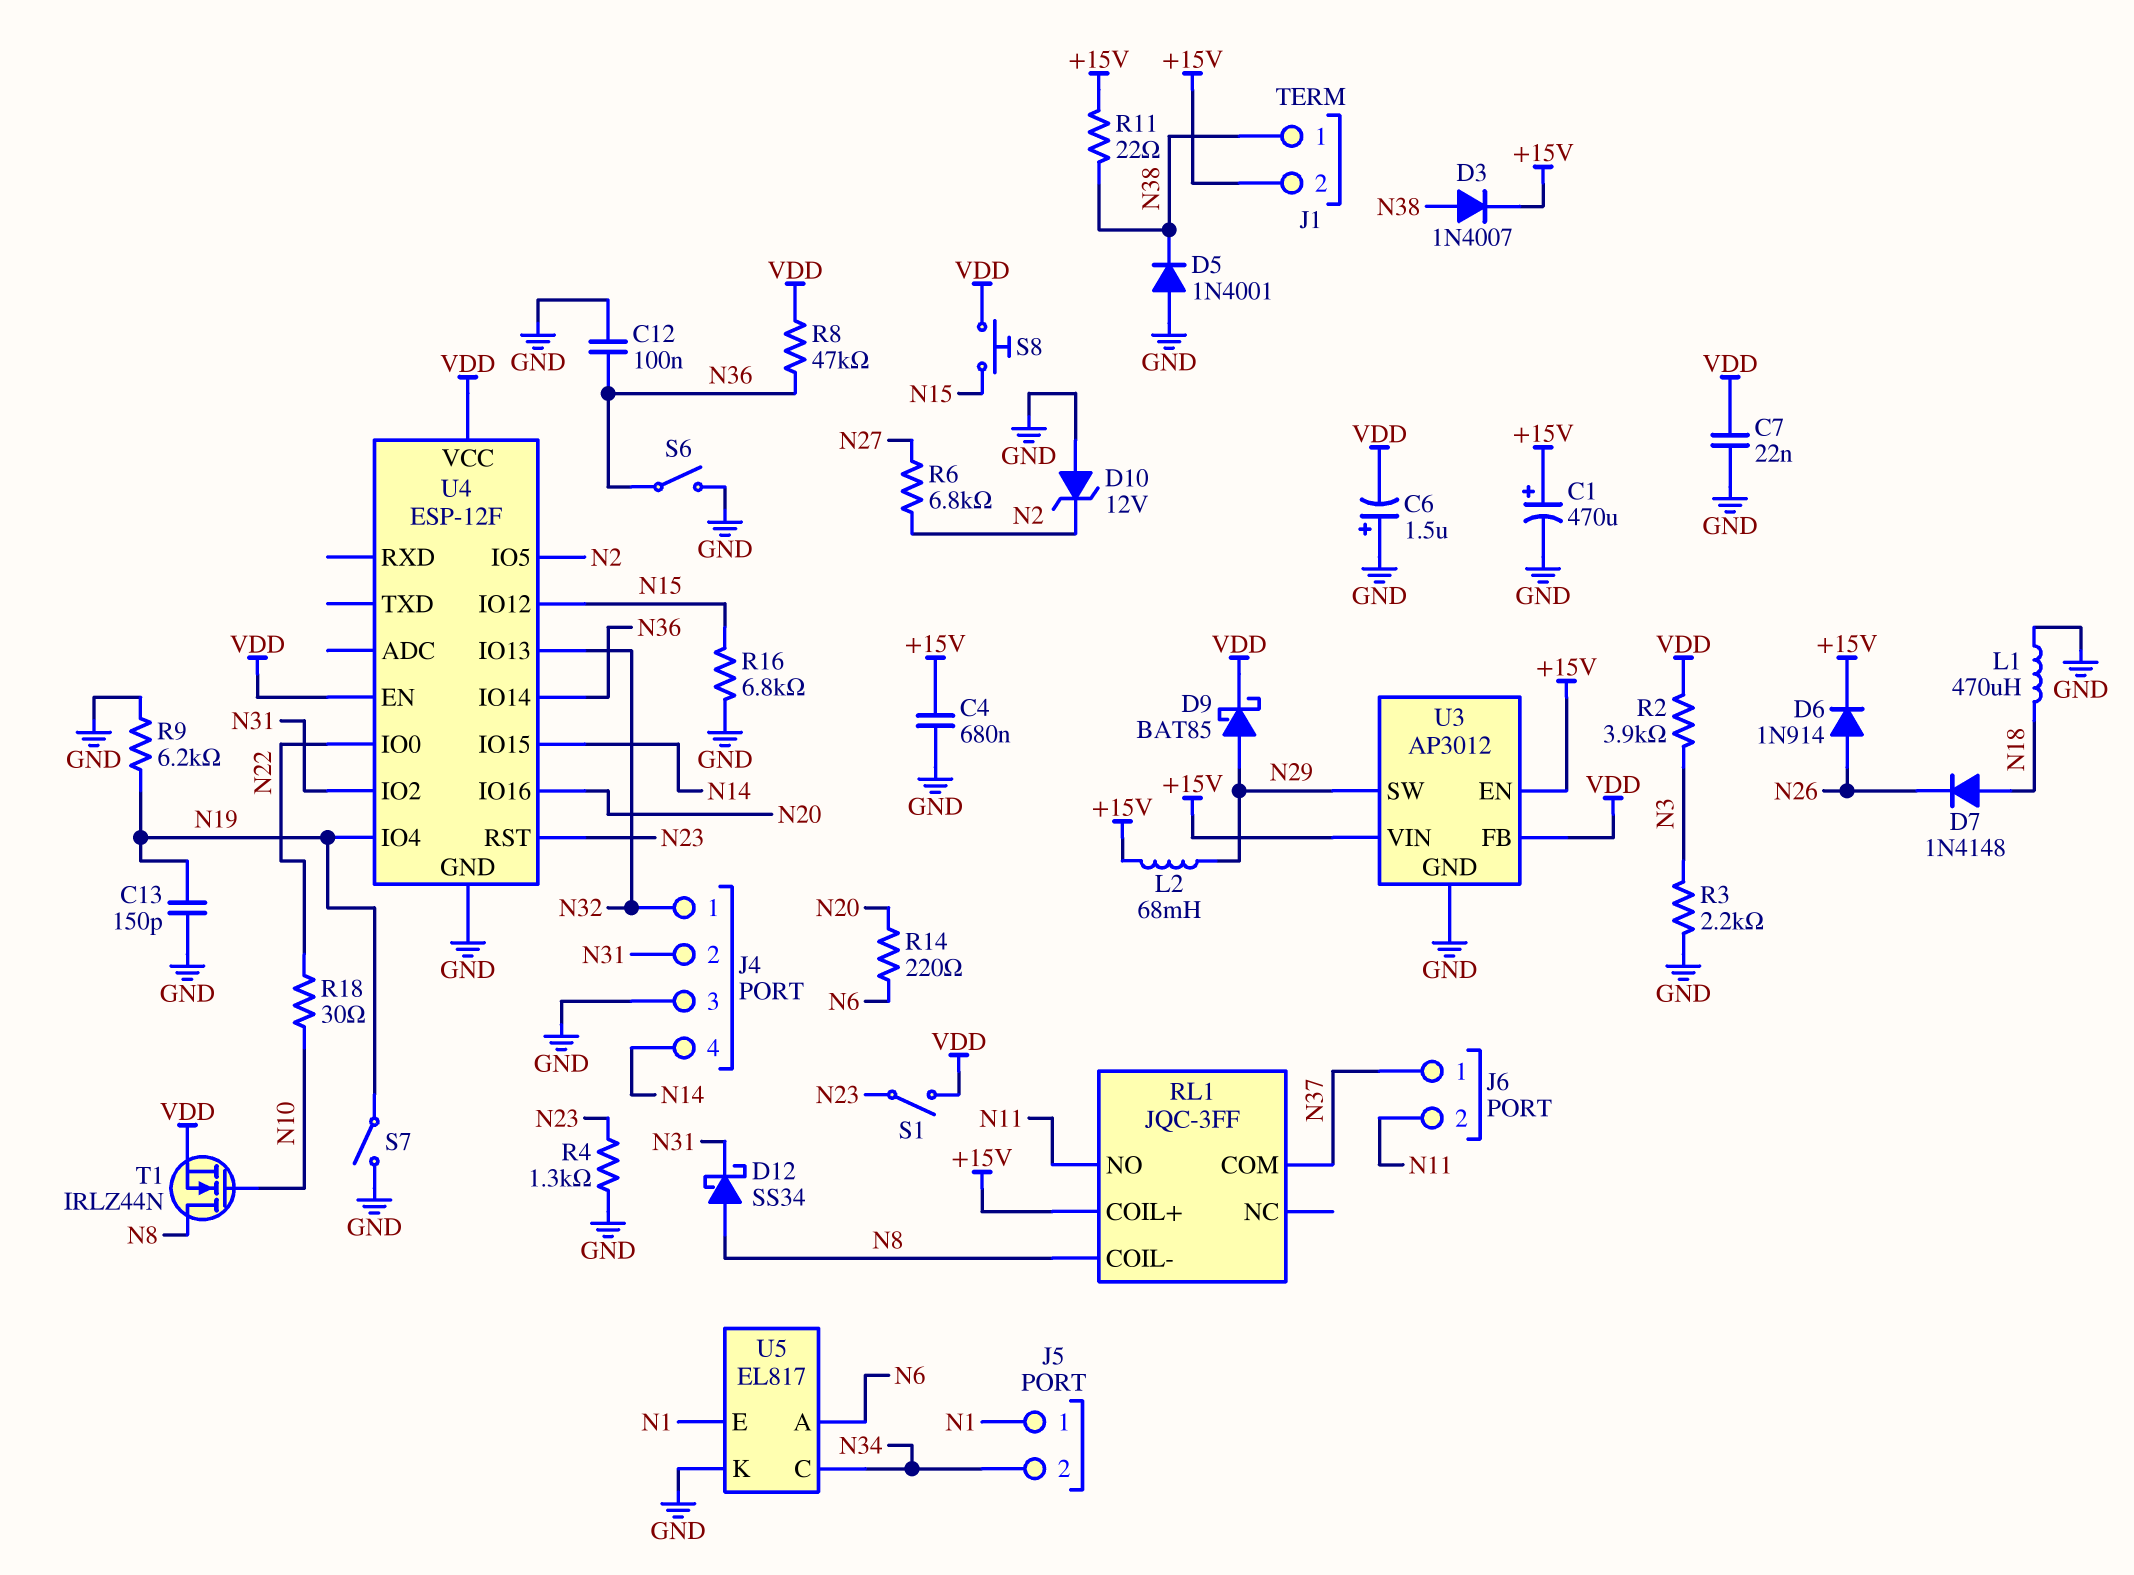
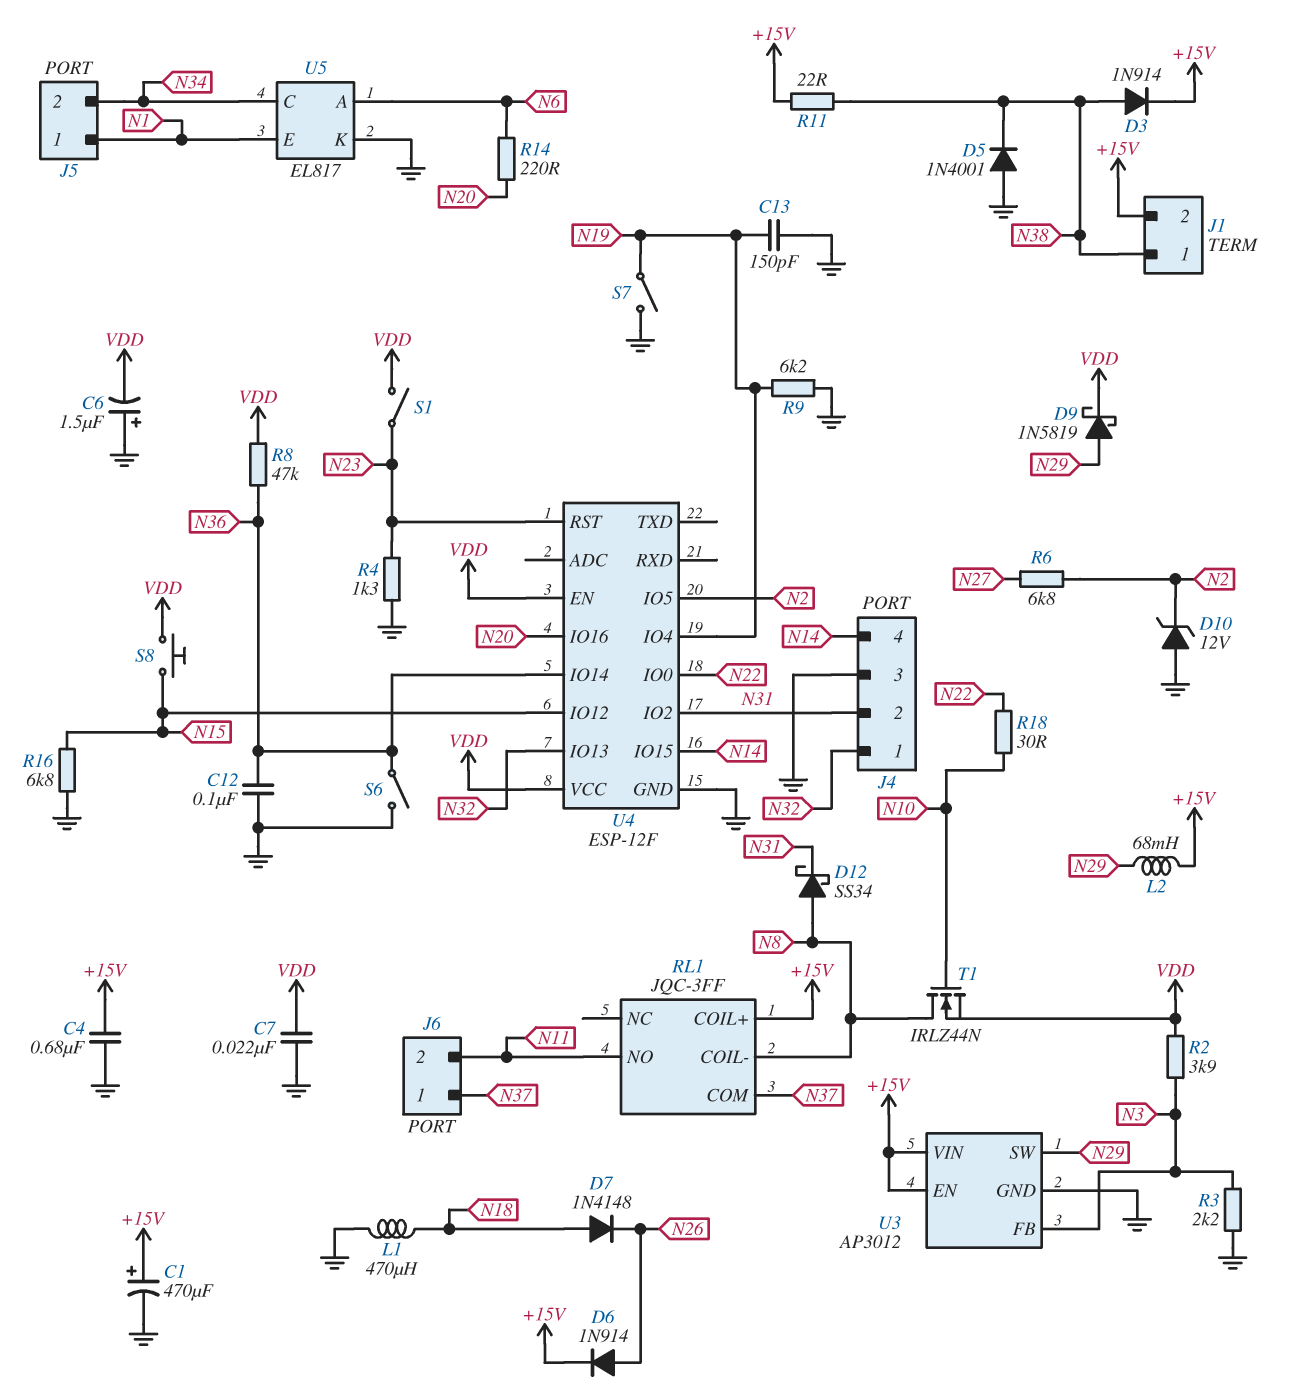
D3: diode 1N4007 (A N38, K +15V) -> diode 1N914 (A N38, K +15V)
D9: schottky BAT85 (A N29, K VDD) -> schottky 1N5819 (A N29, K VDD)
U3 pin FB: VDD -> N3

